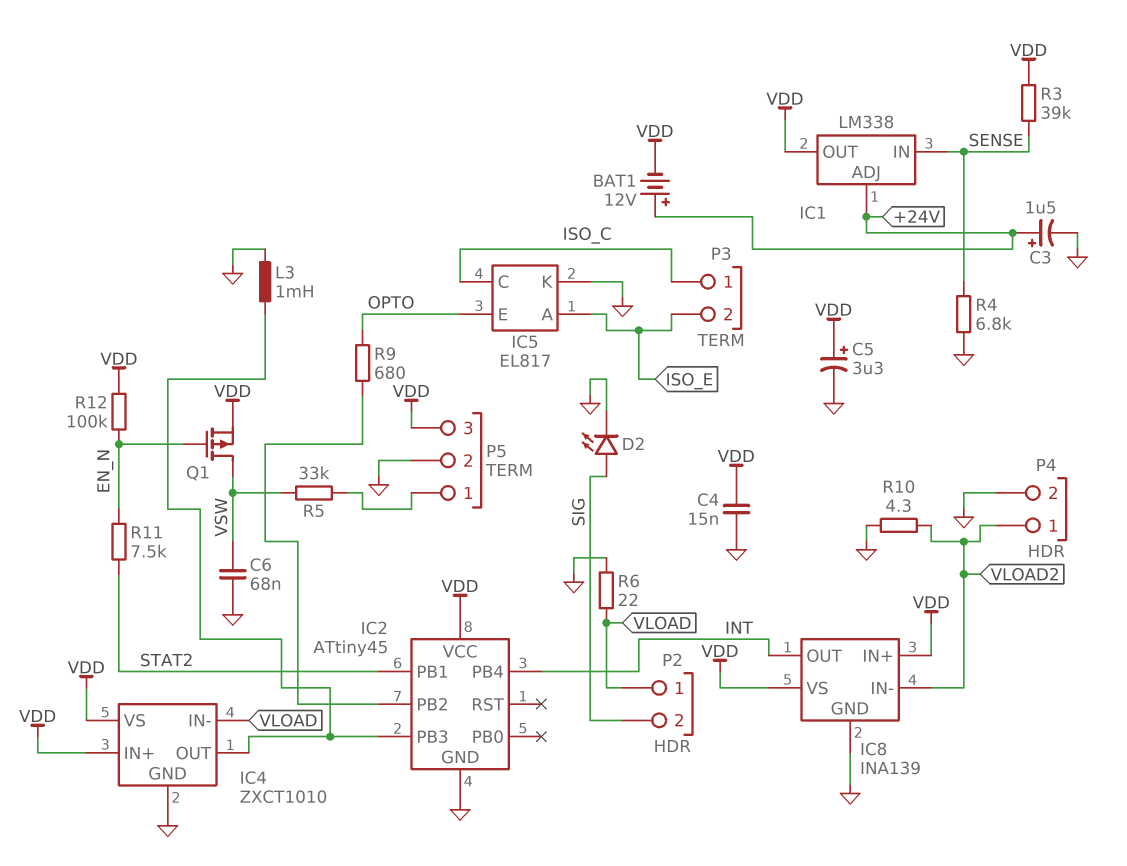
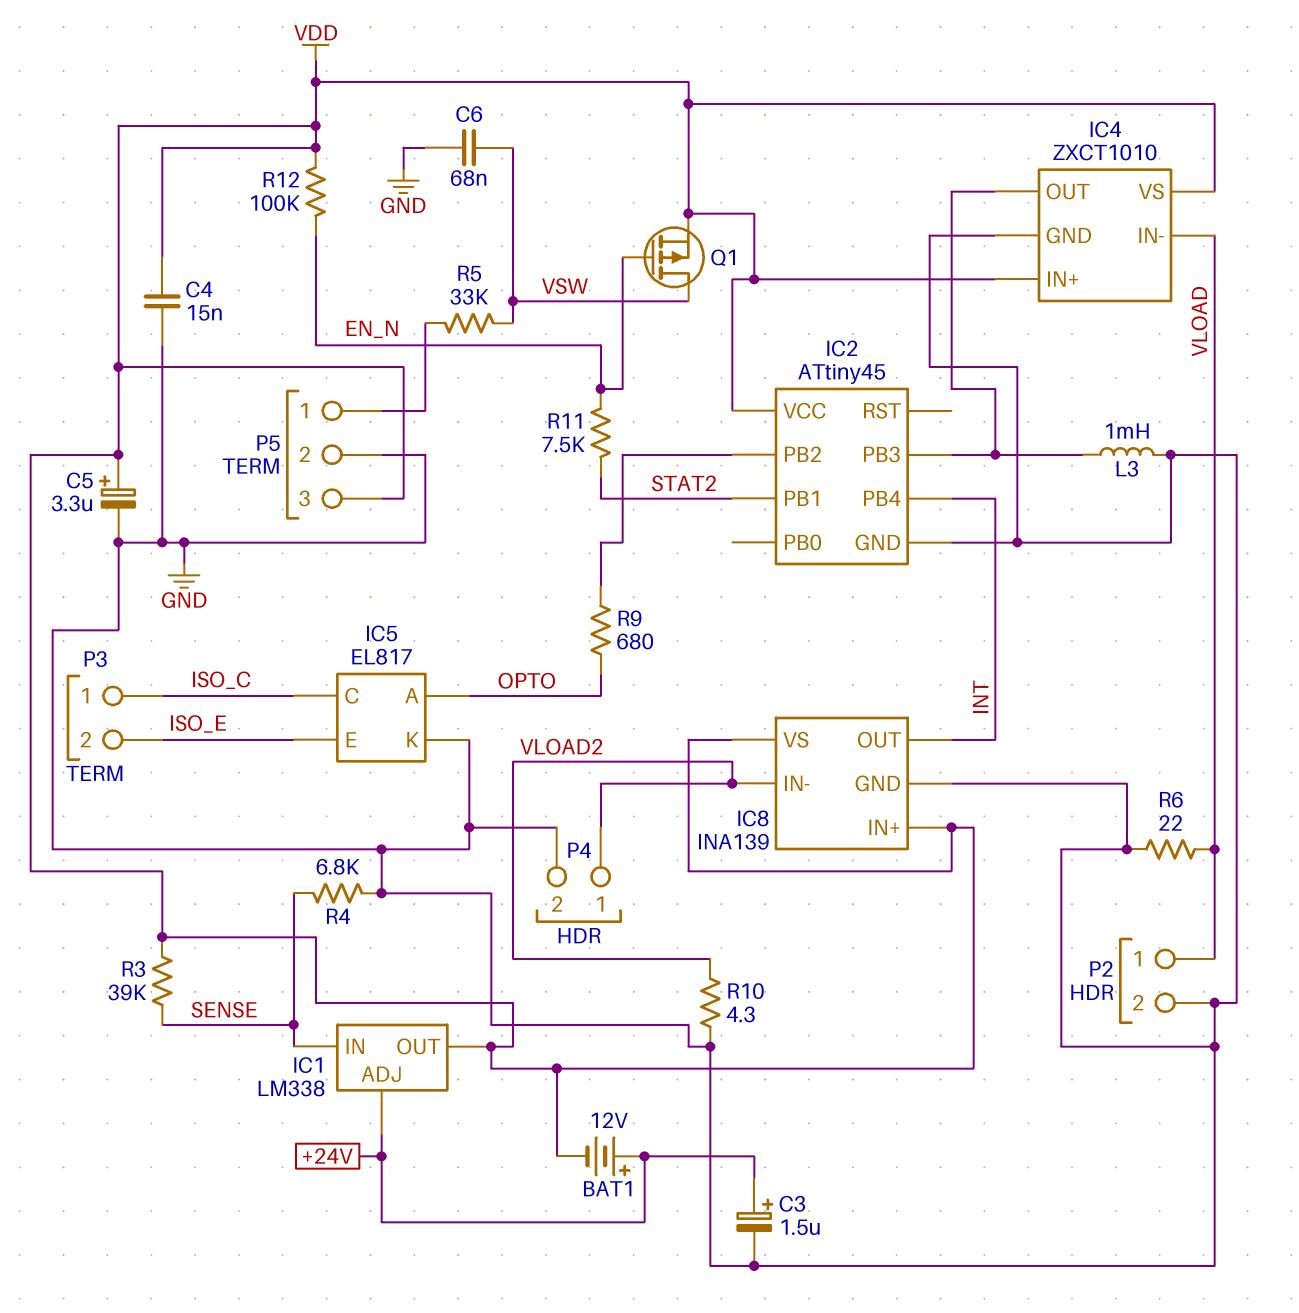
D2: LED (A SIG, K GND) -> none
IC5 pin A: ISO_E -> OPTO
IC5 pin E: OPTO -> ISO_E
P2 pin 2: SIG -> GND

